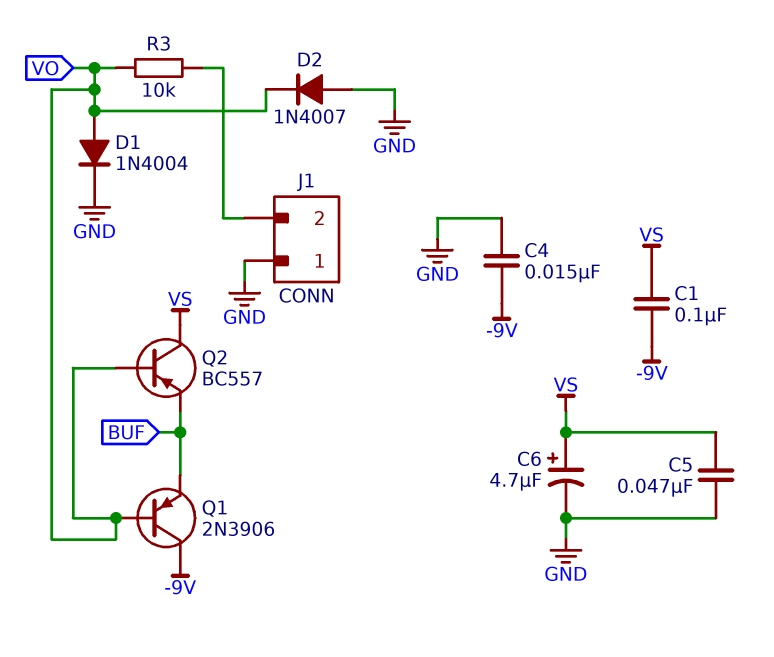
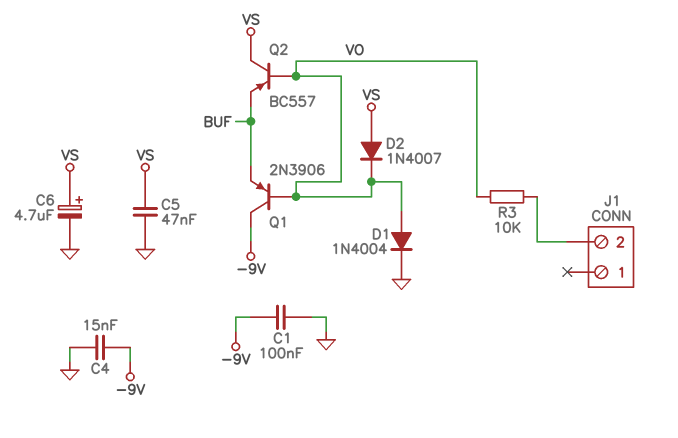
C1: 100nF (-9V, VS) -> 100nF (-9V, GND)
D2: diode 1N4007 (A GND, K VO) -> diode 1N4007 (A VS, K VO)
J1 pin 1: GND -> none

